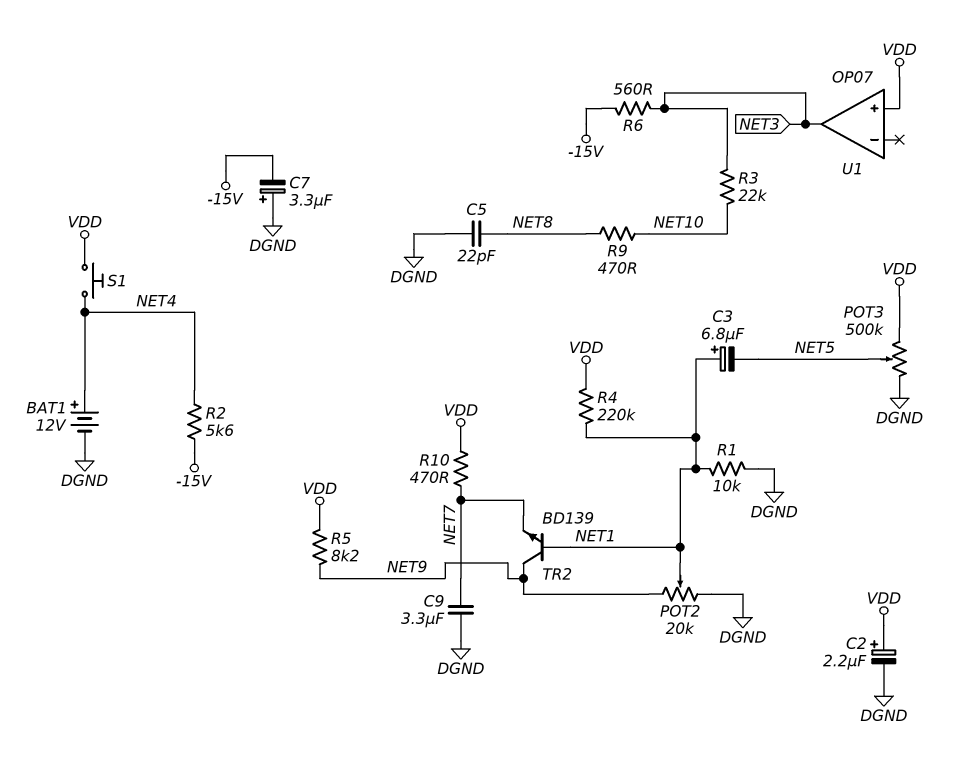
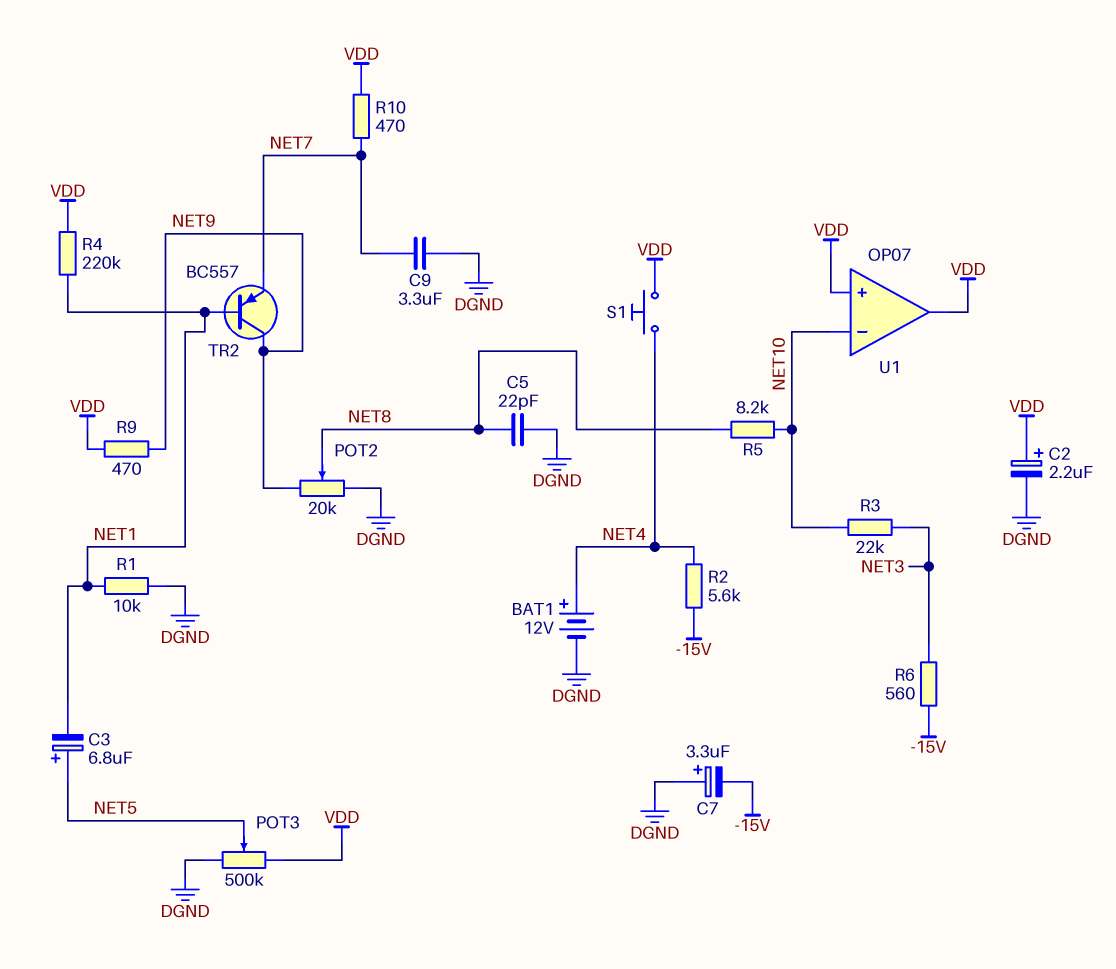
C3: 6.8uF (plus NET1, minus NET5) -> 6.8uF (plus NET5, minus NET1)
POT2: 20k (DGND, NET9, wiper NET1) -> 20k (DGND, NET9, wiper NET8)
R5: 8.2k (NET9, VDD) -> 8.2k (NET8, NET10)
R9: 470 (NET8, NET10) -> 470 (NET9, VDD)
TR2: NPN BD139 (B NET1, C NET9, E NET7) -> PNP BC557 (B NET1, C NET9, E NET7)
U1 pin in-: none -> NET10
U1 pin out: NET3 -> VDD

